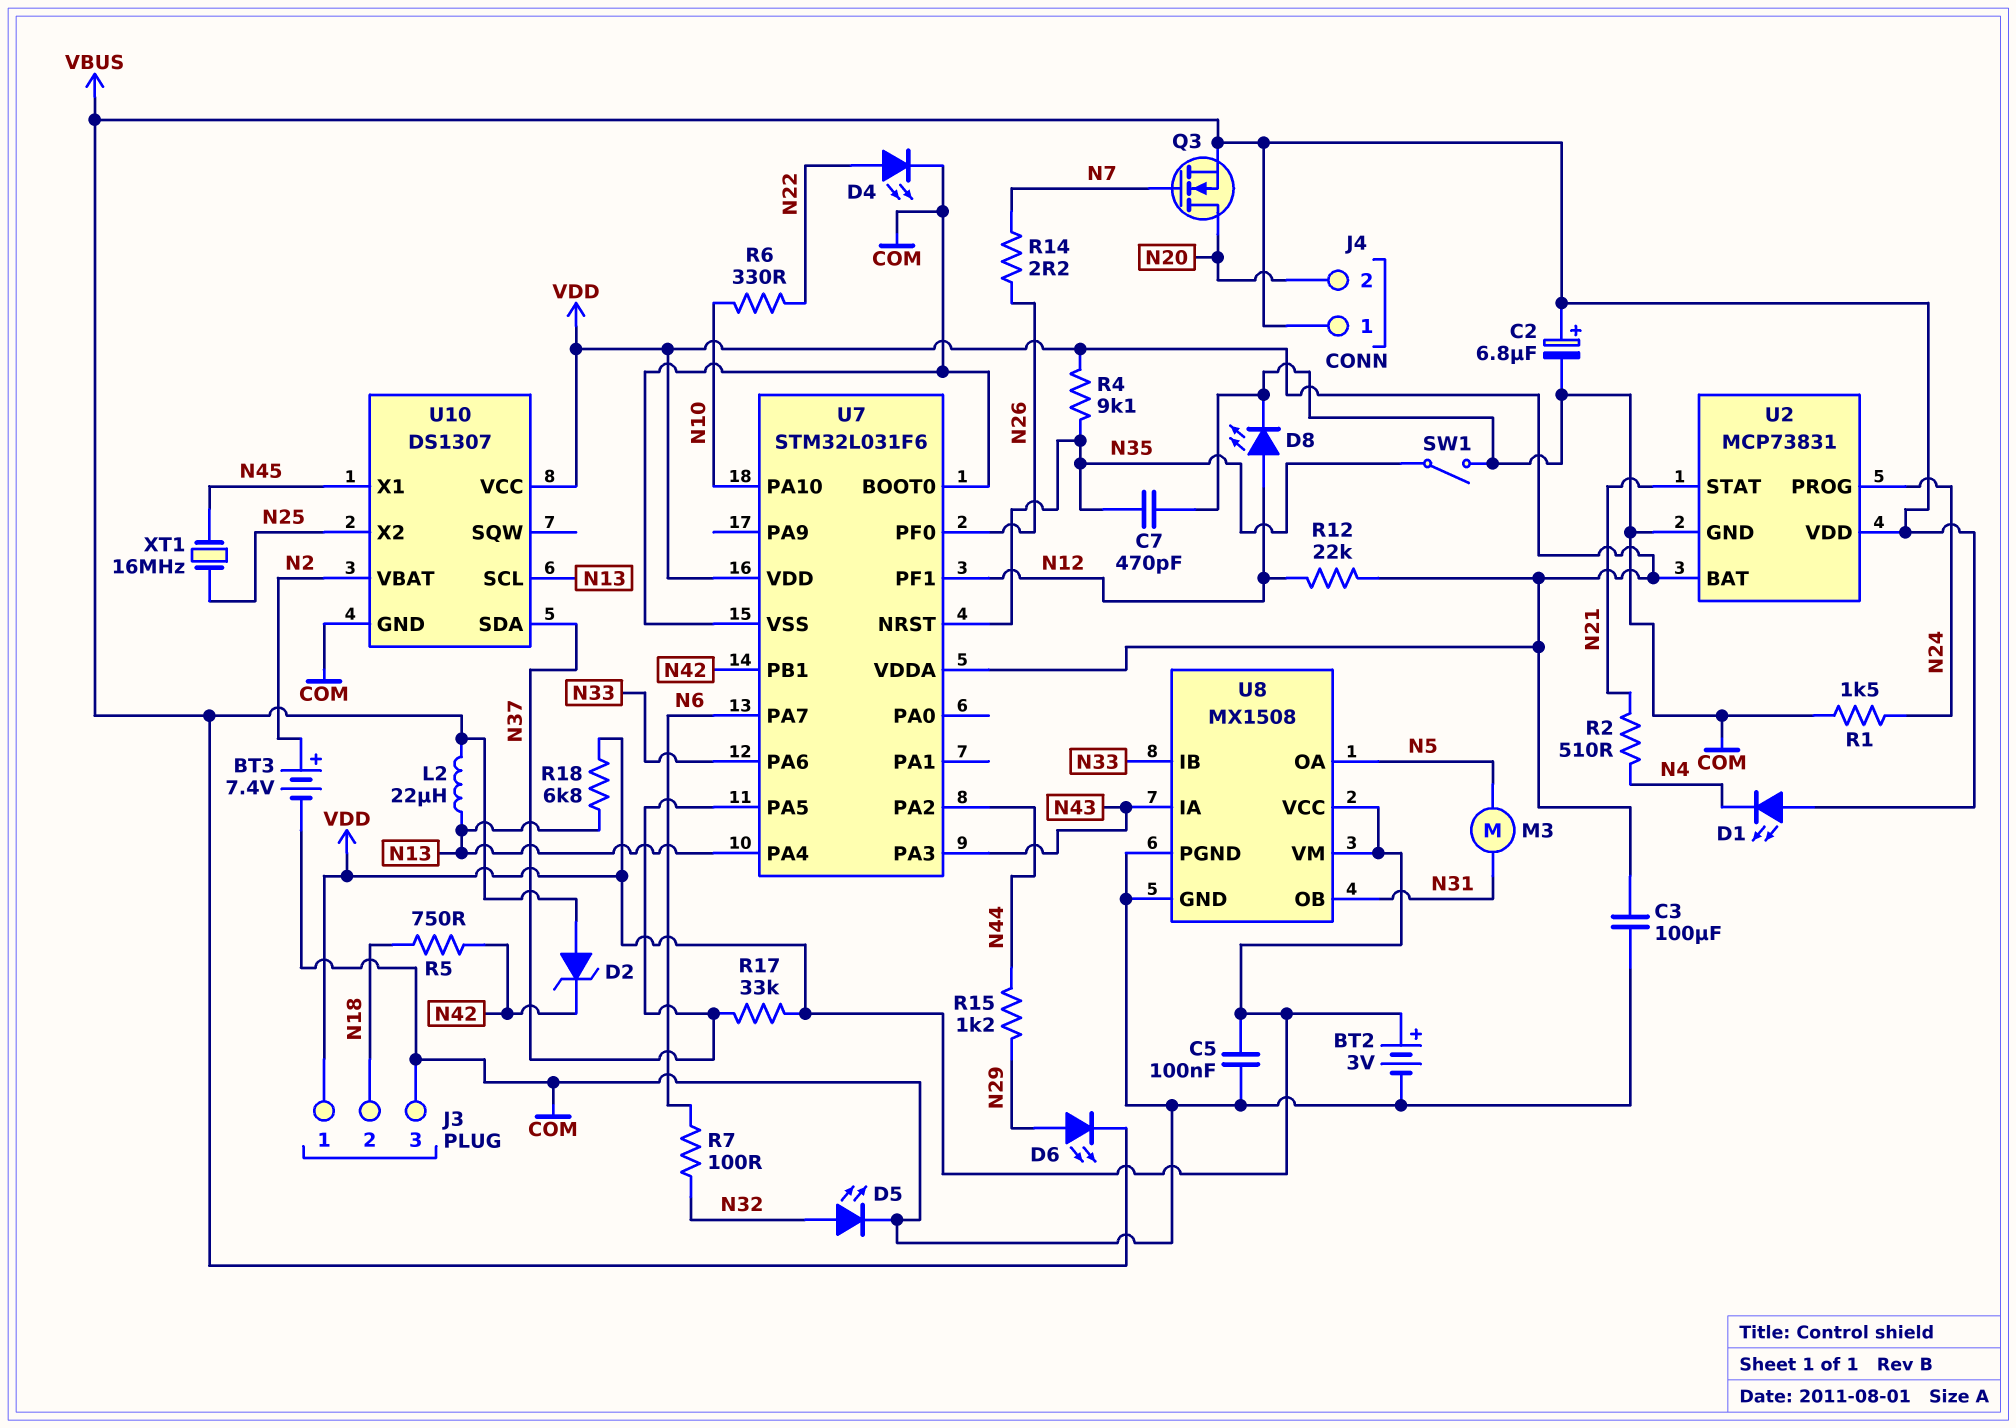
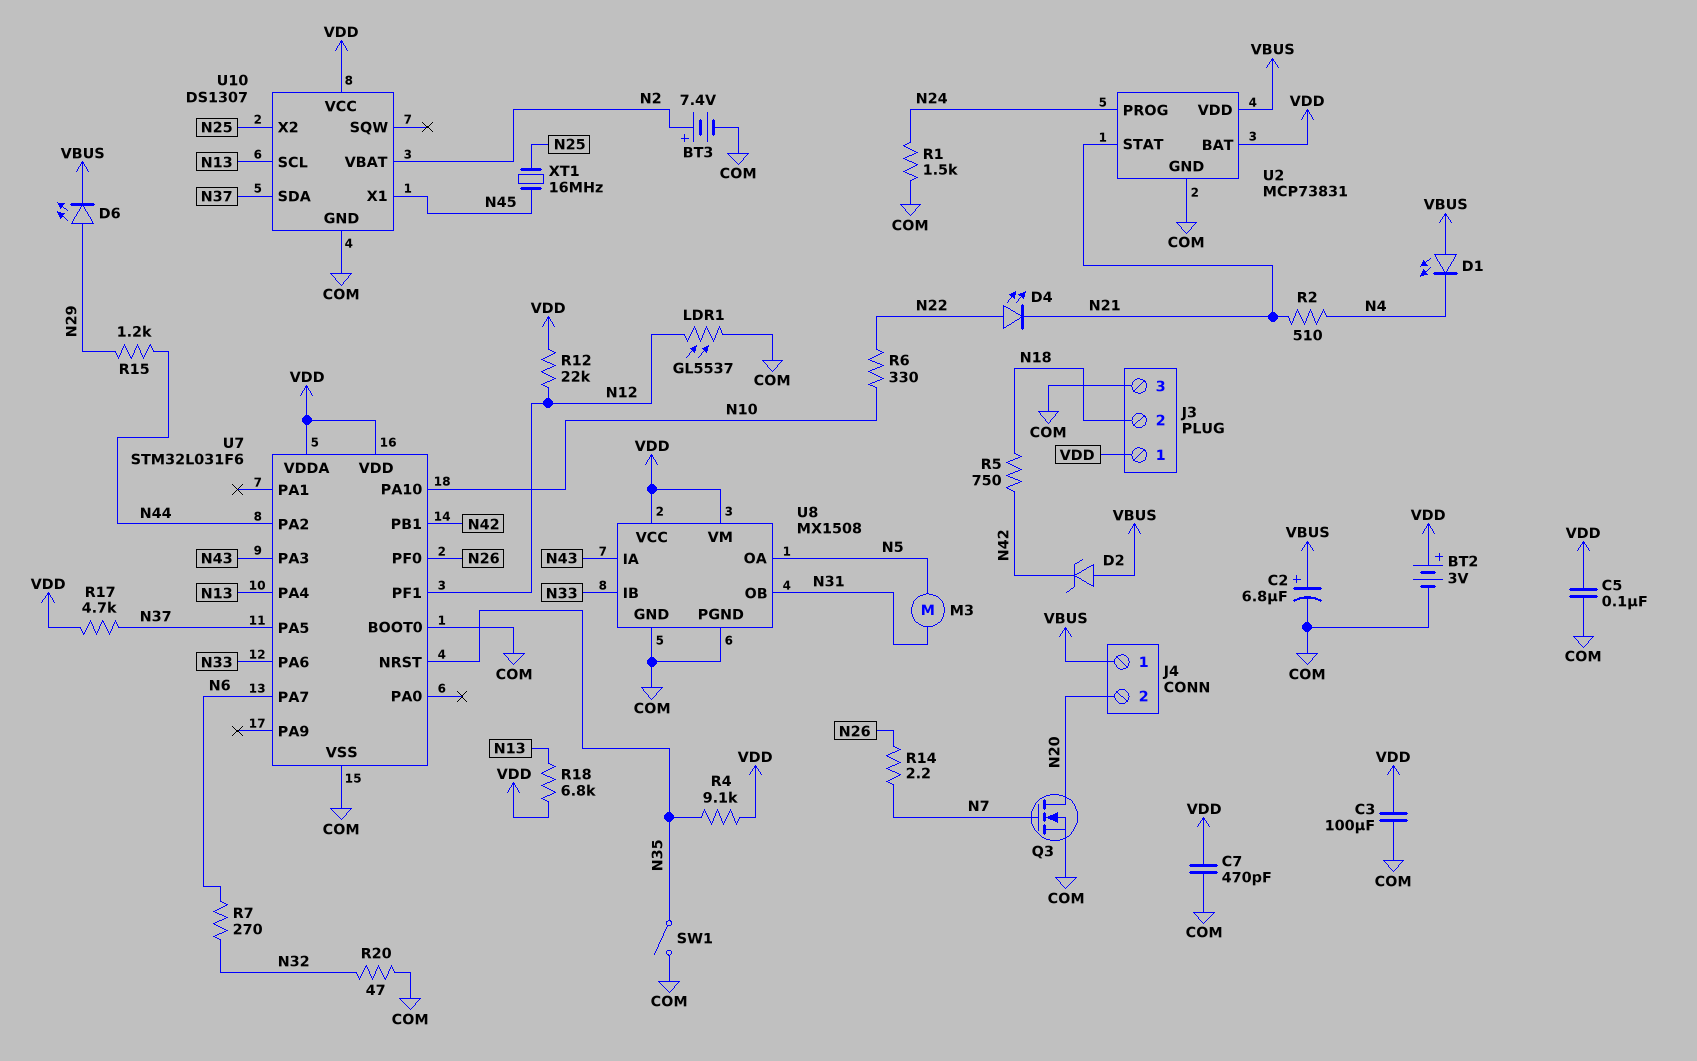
C7: 470pF (COM, N35) -> 470pF (COM, VDD)
D4: LED (A N22, K COM) -> LED (A N22, K N21)
D5: LED (A N32, K COM) -> none
D8: LED (A N12, K COM) -> none
L2: 22uH (N13, VBUS) -> none
LDR1: none -> GL5537 (COM, N12)
Q3: NMOS (G N7, D N20, S VBUS) -> NMOS (G N7, D N20, S COM)
R7: 100 (N6, N32) -> 270 (N6, N32)
R17: 33k (N37, VDD) -> 4.7k (N37, VDD)
R20: none -> 47 (COM, N32)

